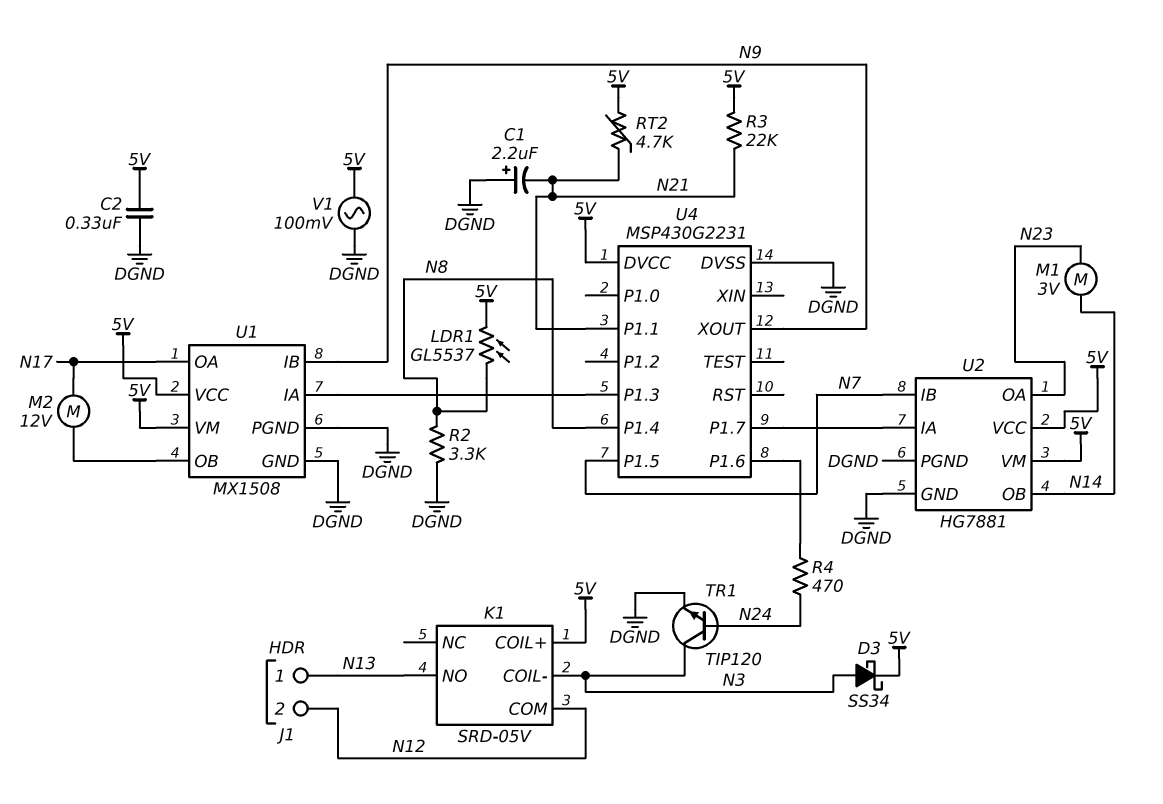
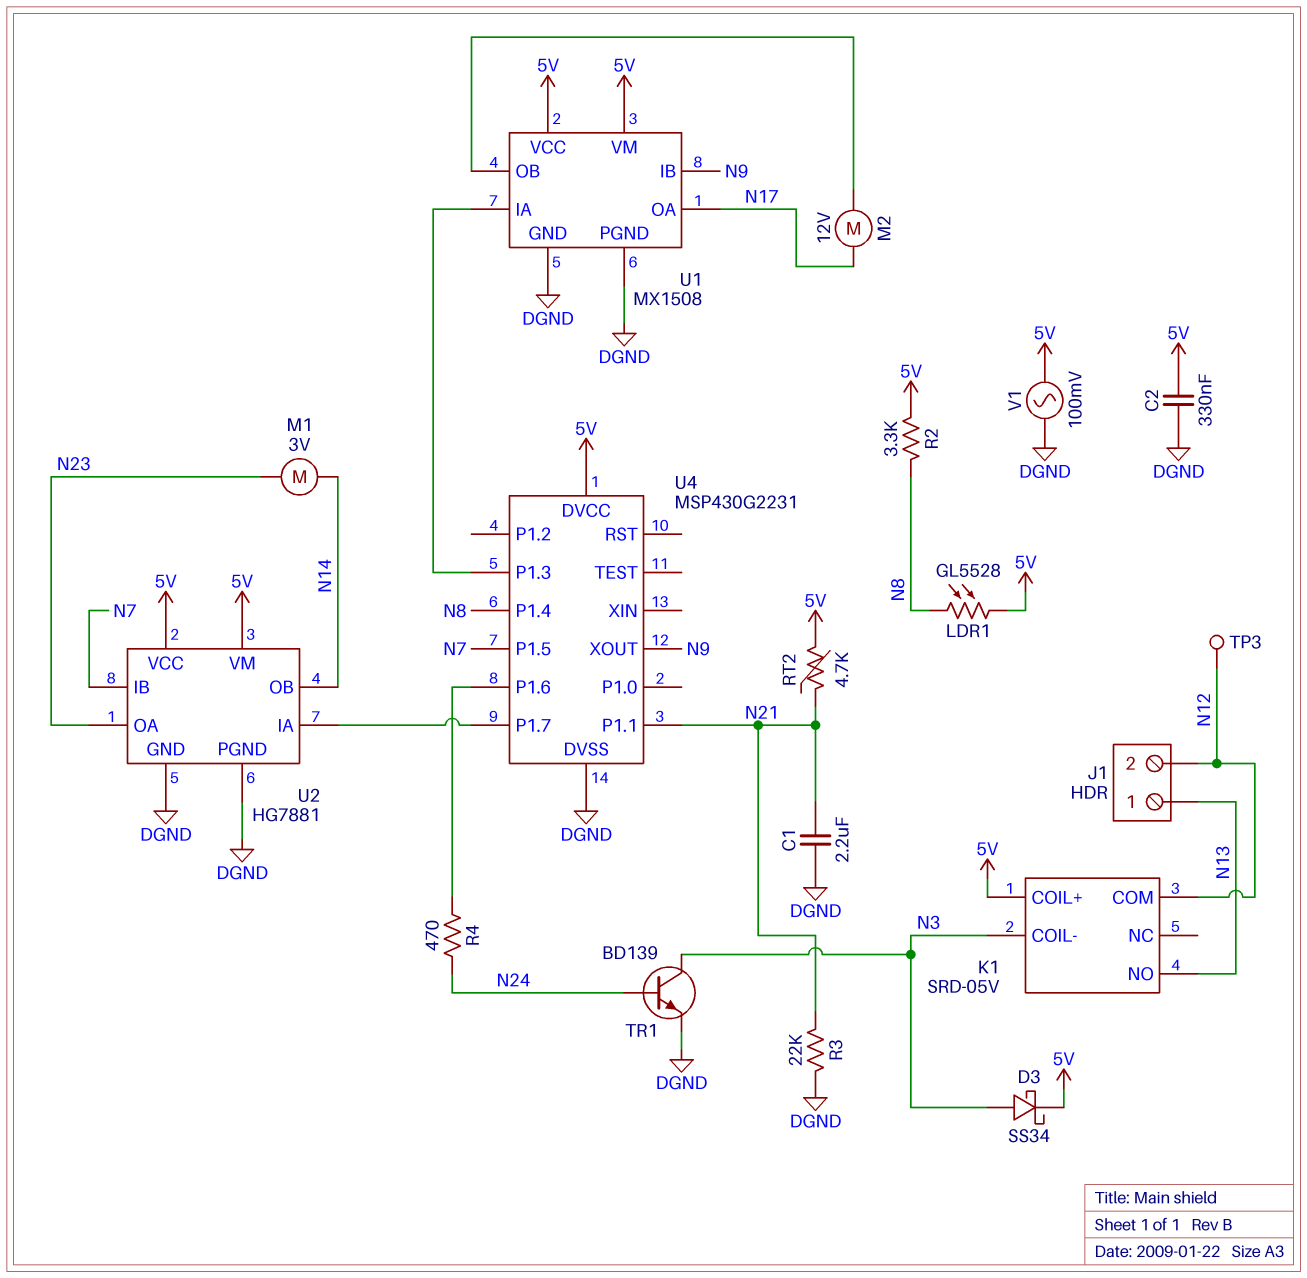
C1: 2.2uF (plus DGND, minus N21) -> 2.2uF (DGND, N21)
LDR1: GL5537 (5V, N8) -> GL5528 (5V, N8)
R2: 3.3k (DGND, N8) -> 3.3k (5V, N8)
R3: 22k (5V, N21) -> 22k (DGND, N21)
TP3: none -> test point (N12)
TR1: NPN TIP120 (B N24, C N3, E DGND) -> NPN BD139 (B N24, C N3, E DGND)

